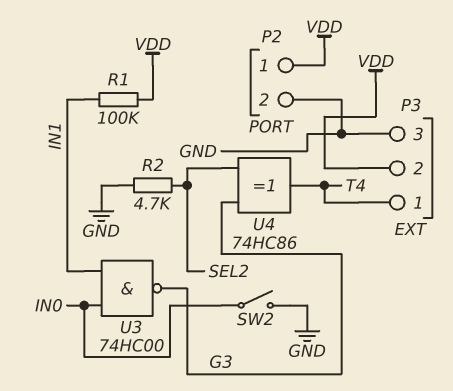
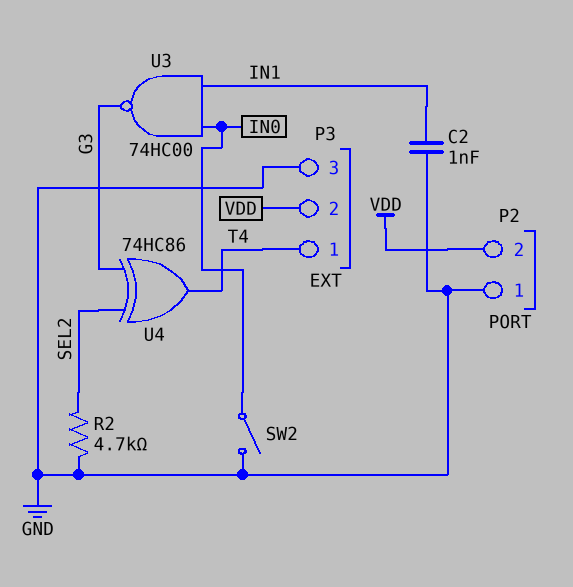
C2: none -> 1nF (GND, IN1)
P2 pin 1: VDD -> GND
P2 pin 2: GND -> VDD
R1: 100k (IN1, VDD) -> none

